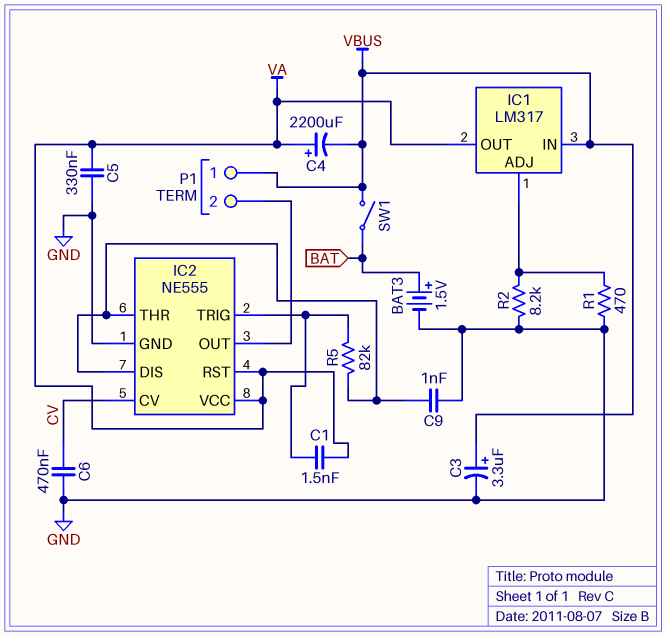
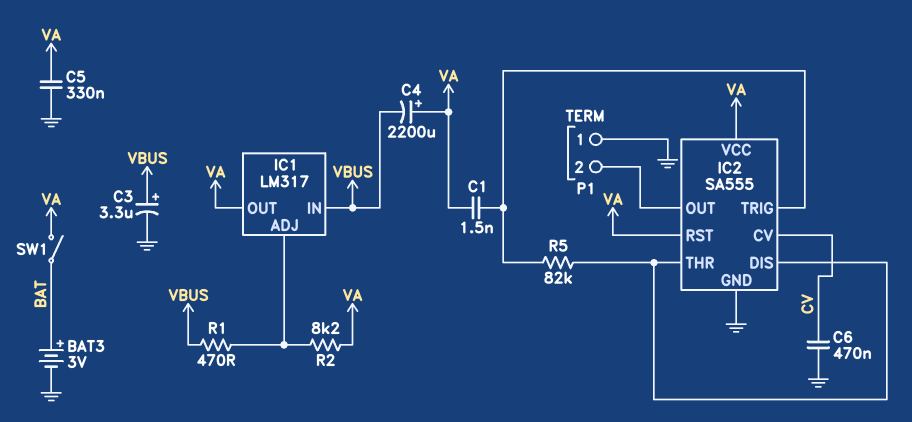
BAT3: 1.5V (plus BAT, minus GND) -> 3V (plus BAT, minus GND)
C9: 1nF (GND, IC2/DIS) -> none
IC2: NE555 -> SA555
P1 pin 1: VBUS -> GND
R1: 470 (GND, IC1/ADJ) -> 470 (IC1/ADJ, VBUS)
R2: 8.2k (GND, IC1/ADJ) -> 8.2k (IC1/ADJ, VA)
SW1: switch (BAT, VBUS) -> switch (BAT, VA)

